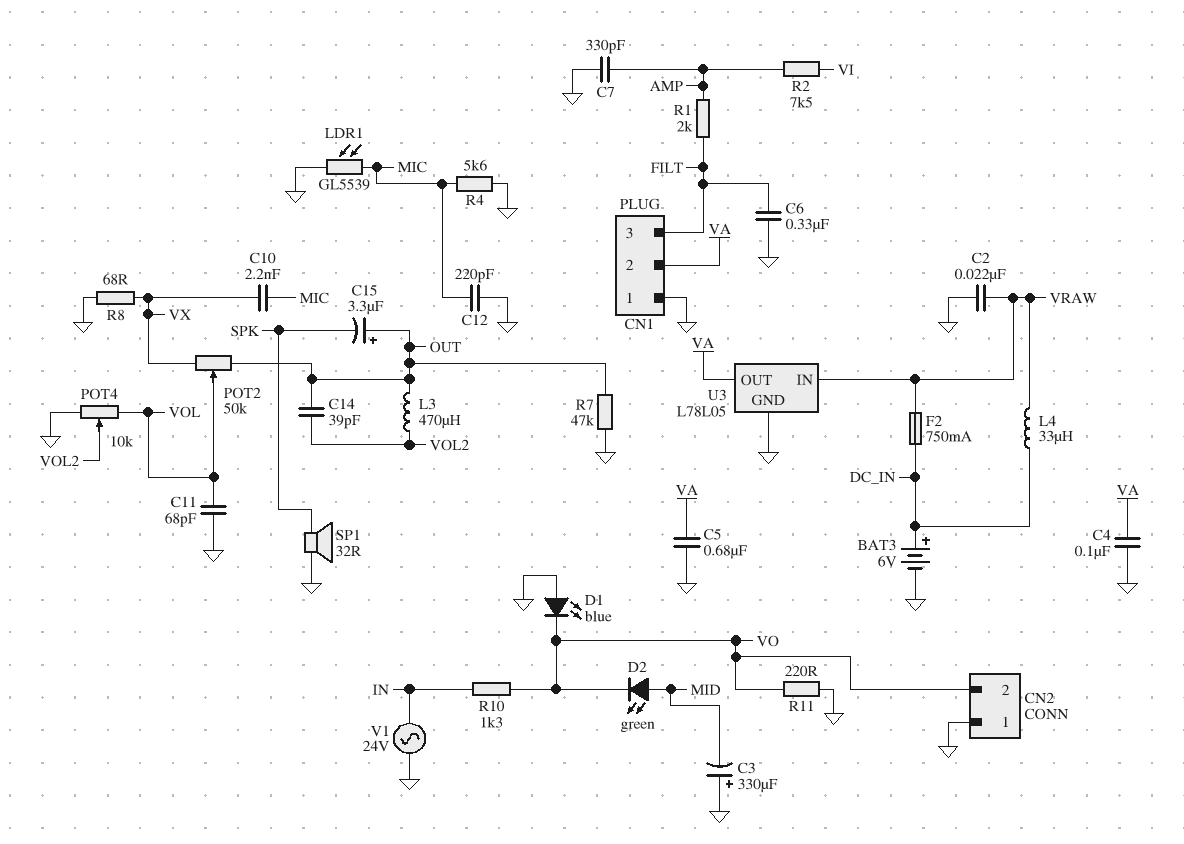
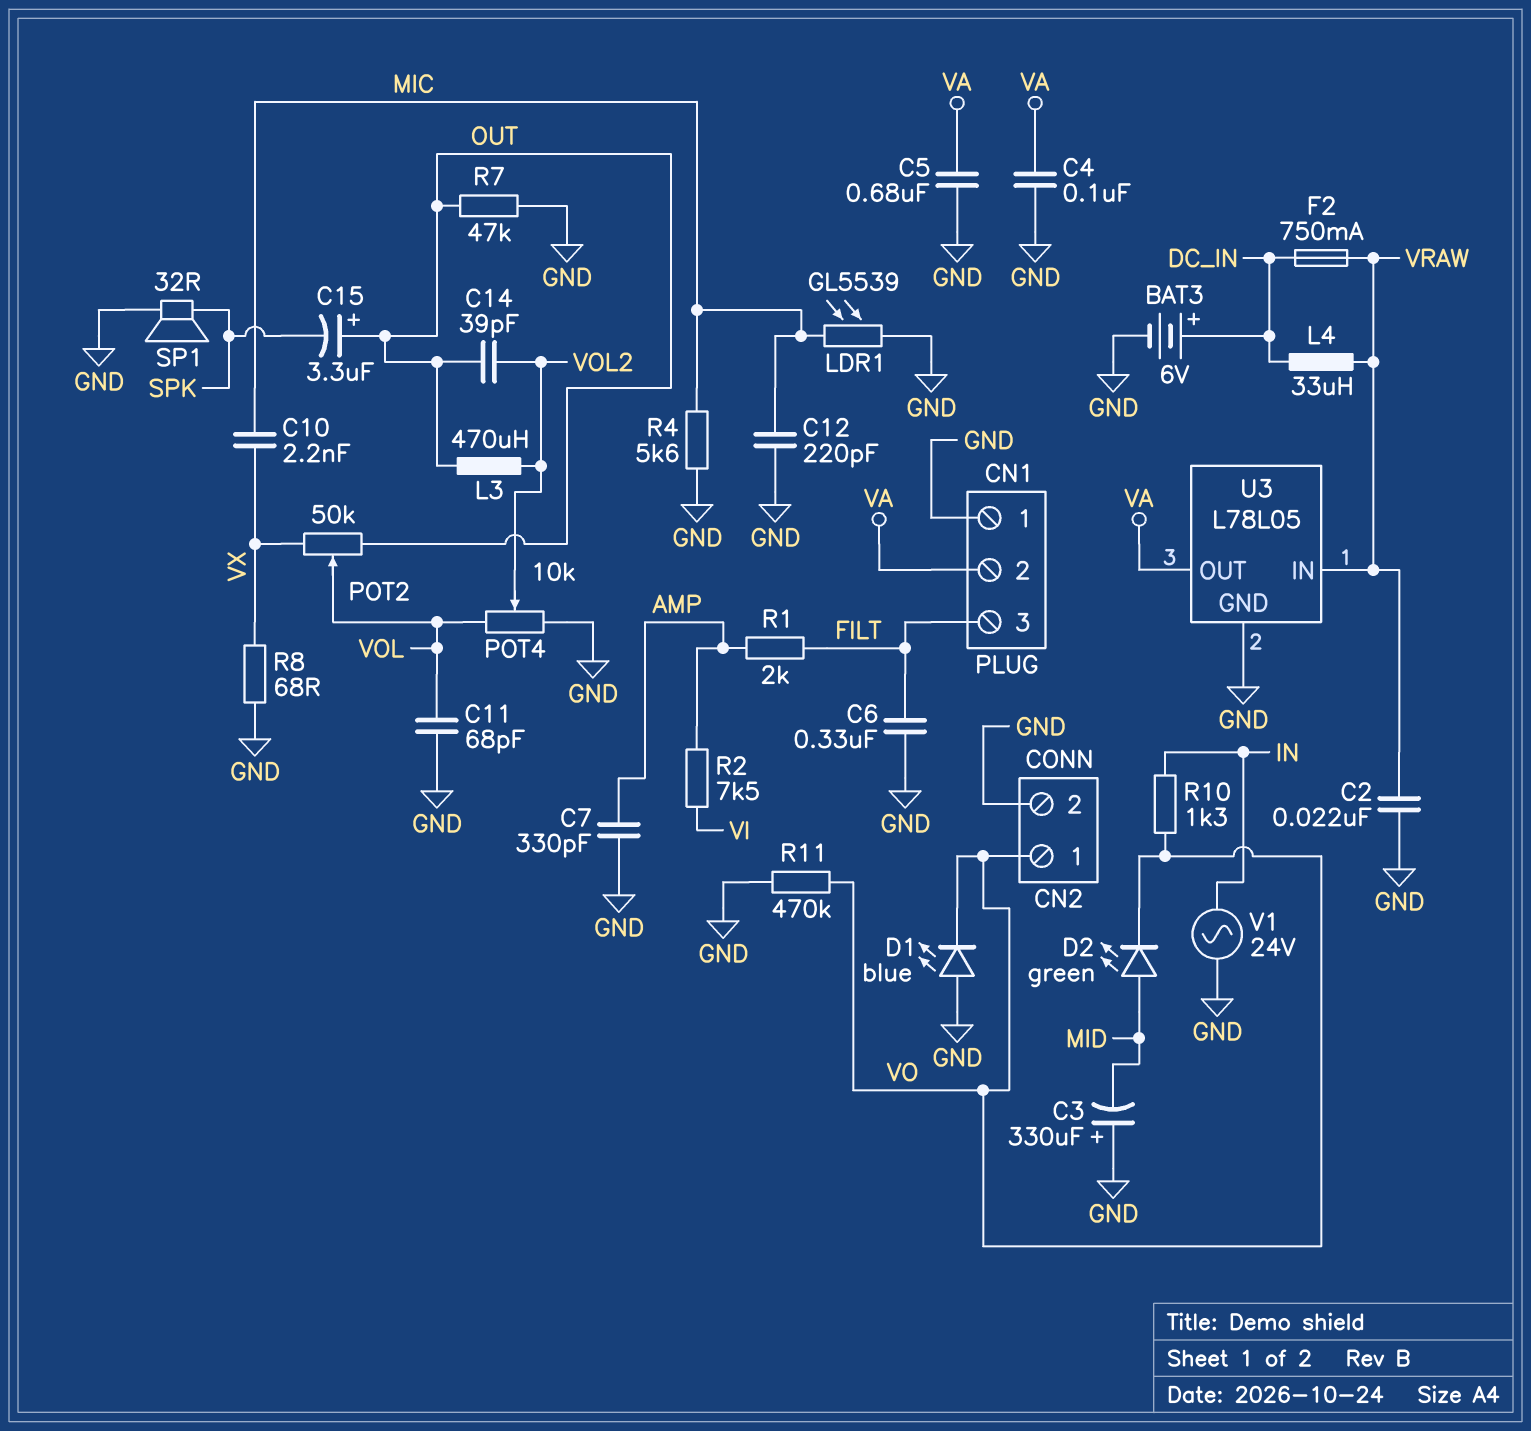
CN2 pin 1: GND -> VO
CN2 pin 2: VO -> GND
R11: 220 (GND, VO) -> 470k (GND, VO)

